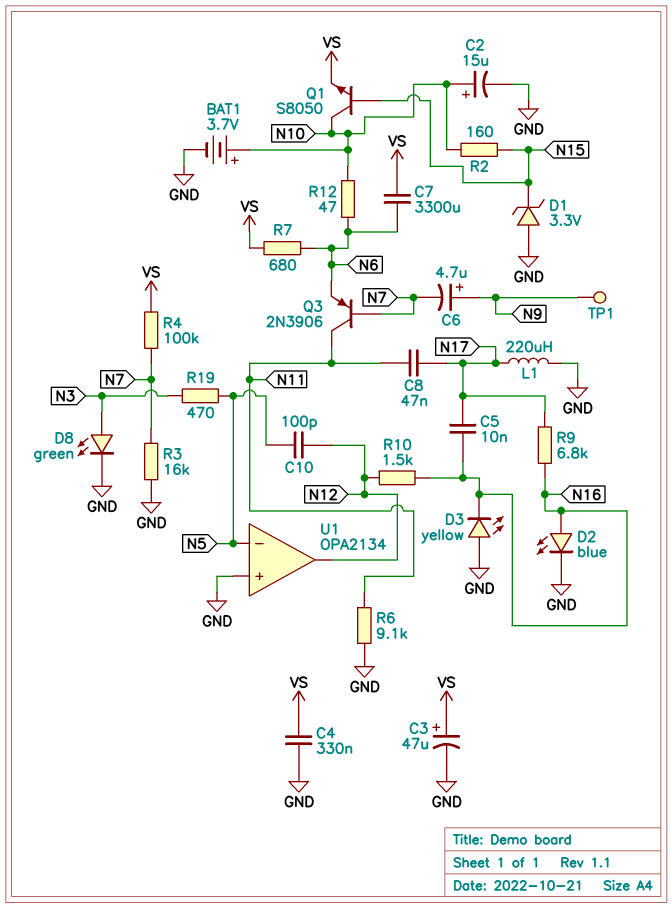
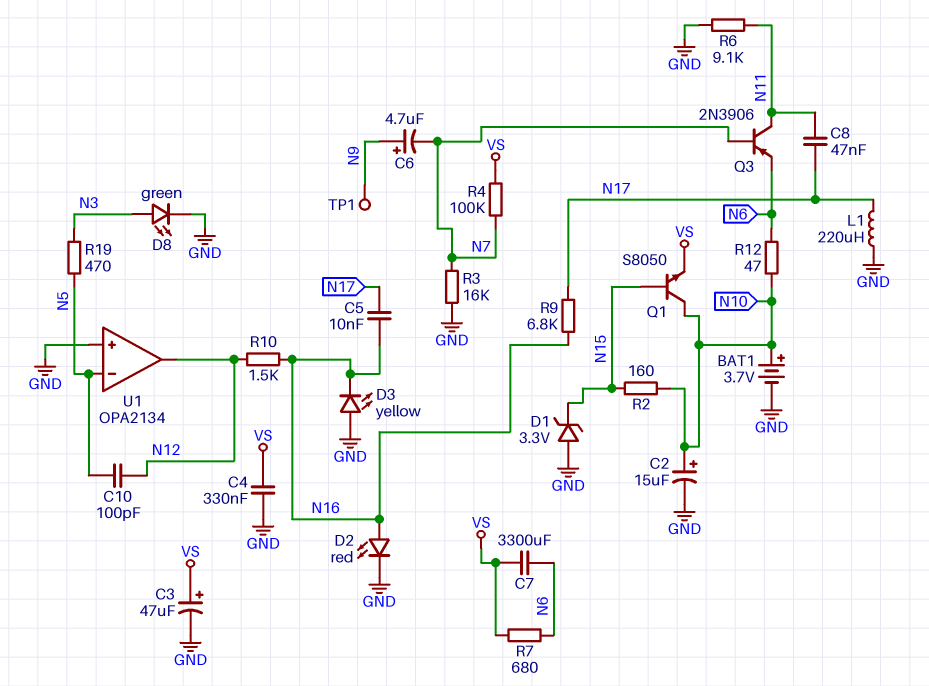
D2: LED blue (A N16, K GND) -> LED red (A N16, K GND)

